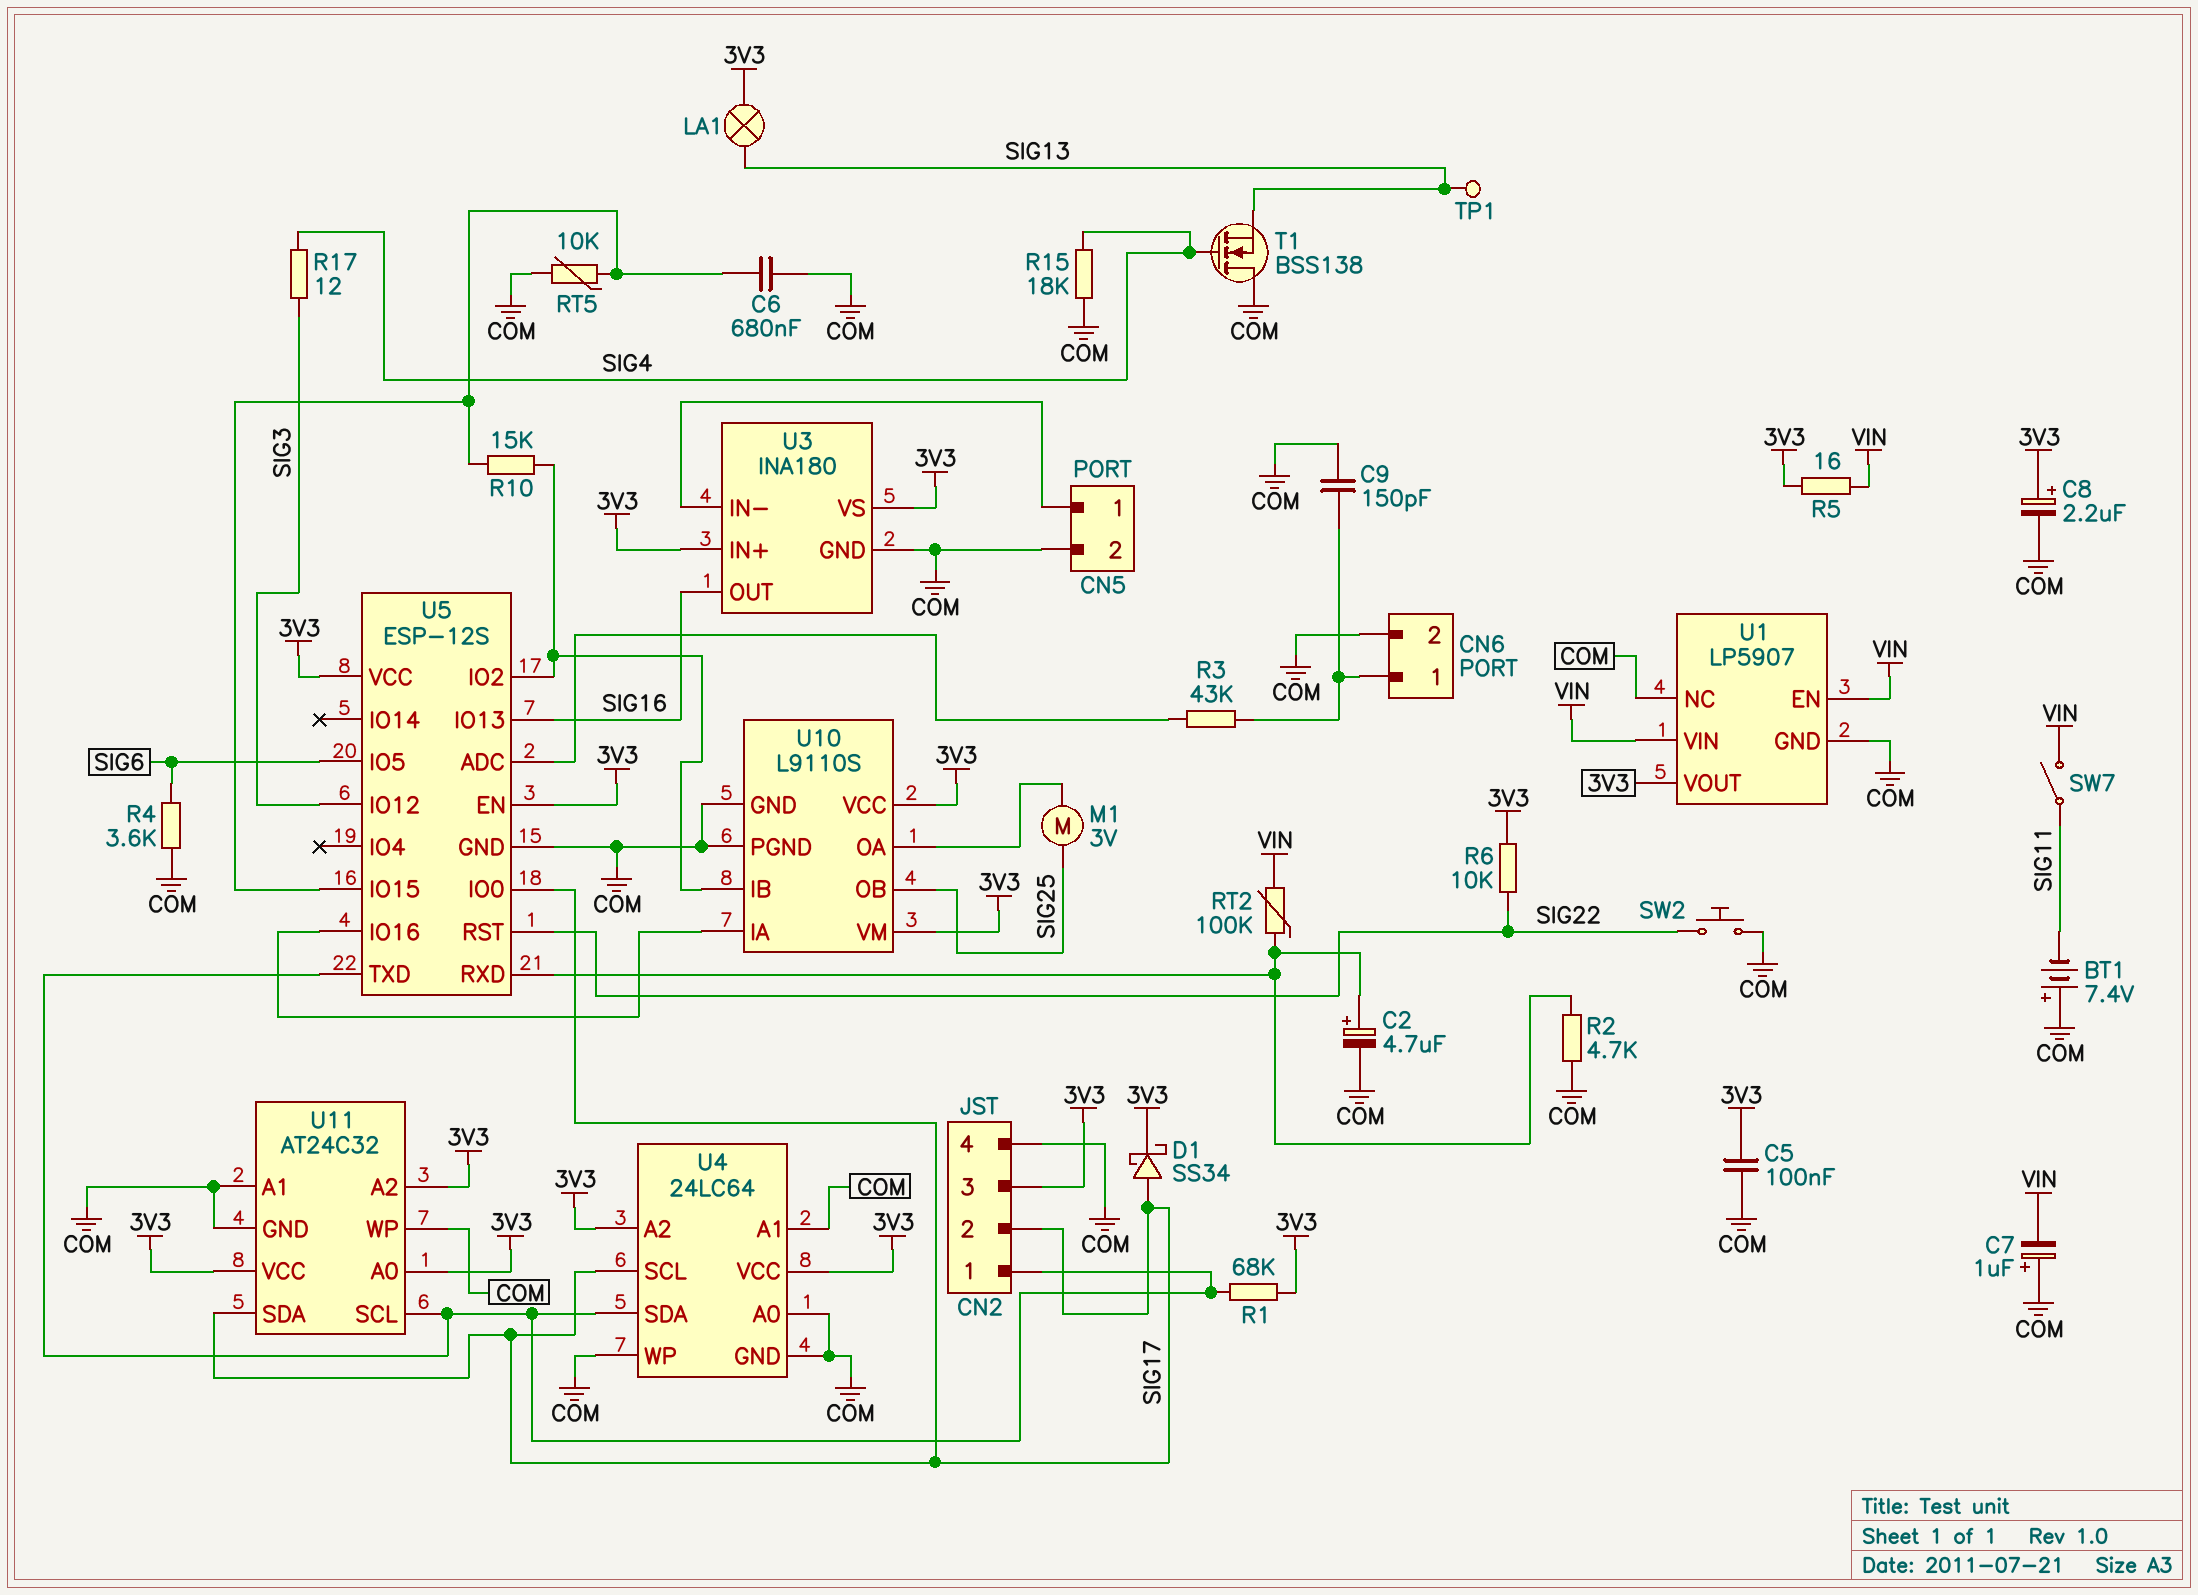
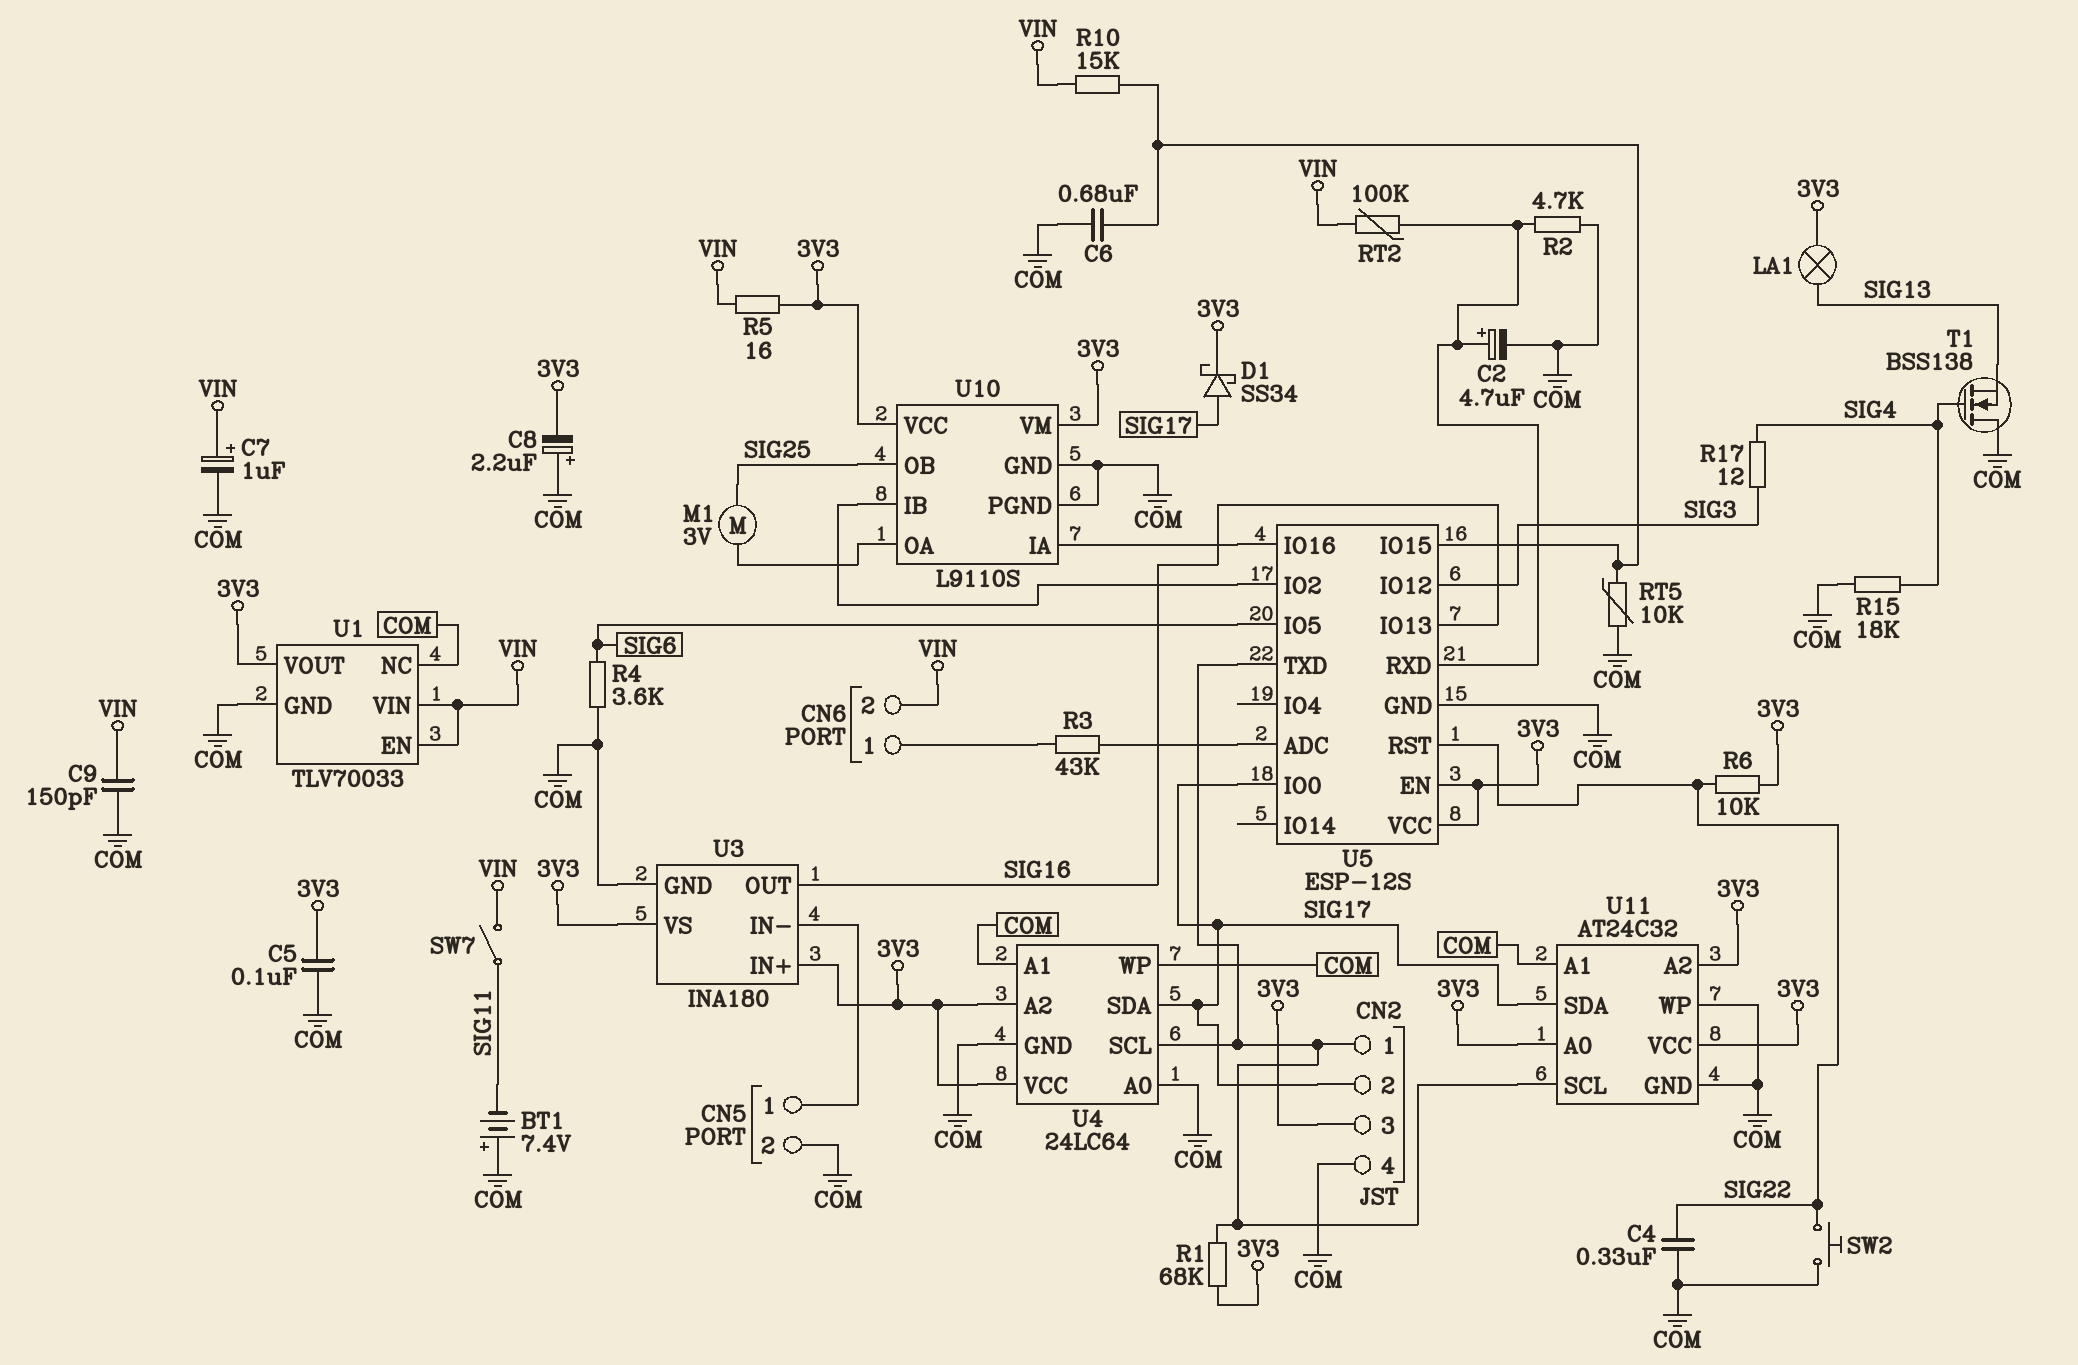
C4: none -> 330nF (COM, SIG22)
C7: 1uF (plus COM, minus VIN) -> 1uF (plus VIN, minus COM)
C8: 2.2uF (plus 3V3, minus COM) -> 2.2uF (plus COM, minus 3V3)
C9: 150pF (CN6/1, COM) -> 150pF (COM, VIN)
CN6 pin 2: COM -> VIN
R10: 15k (U5/IO2, U5/IO15) -> 15k (U5/IO15, VIN)
TP1: test point (SIG13) -> none
U1: LP5907 -> TLV70033
U4 pin SCL: SIG17 -> CN2/1
U4 pin SDA: CN2/1 -> SIG17

